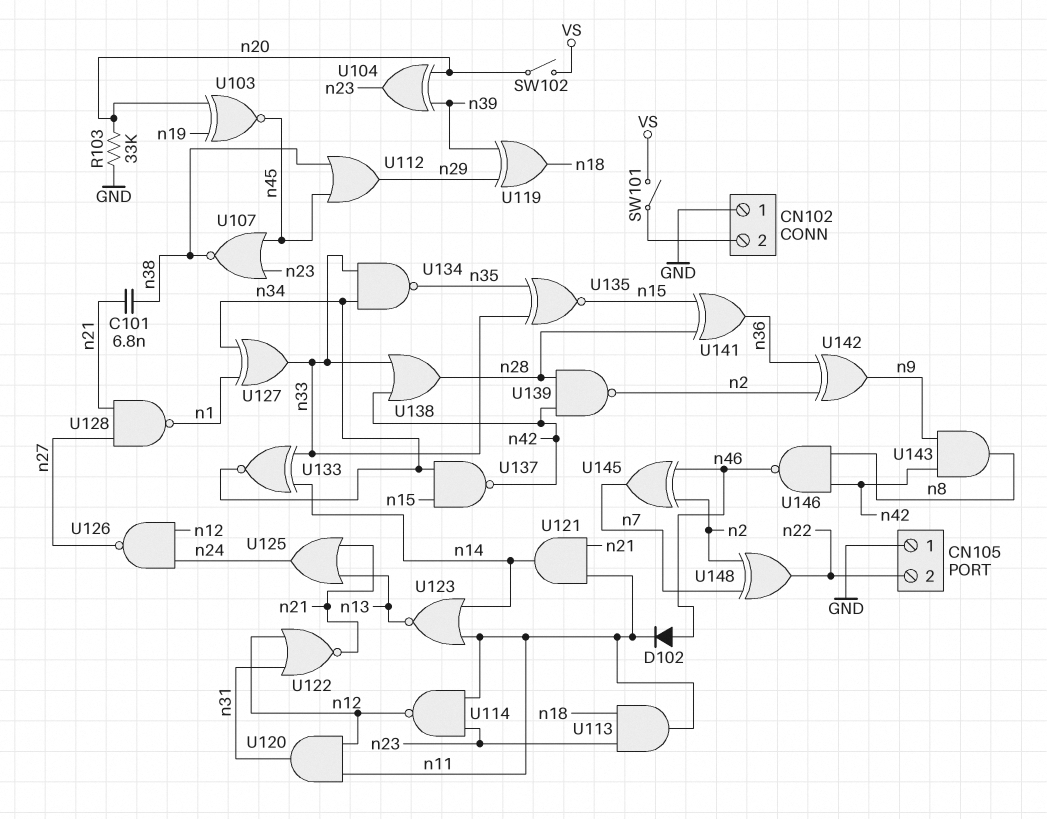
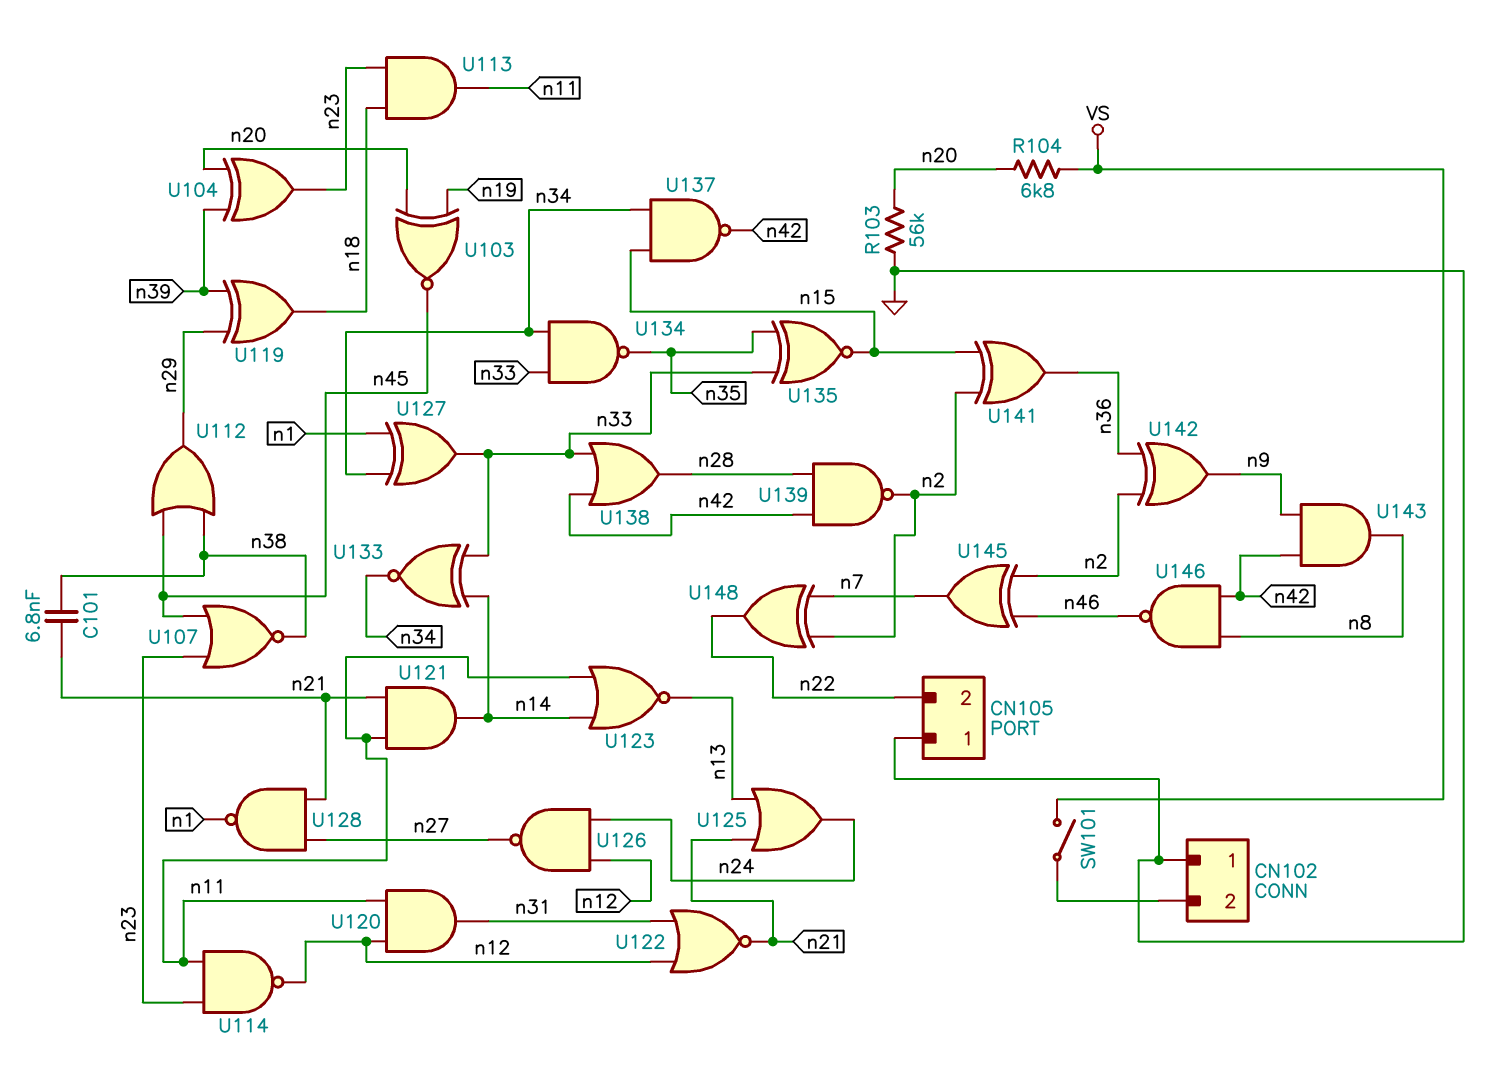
D102: diode (A n46, K n11) -> none
R103: 33k (GND, n20) -> 56k (GND, n20)
R104: none -> 6.8k (VS, n20)
SW102: switch (VS, n20) -> none
U141: XOR (in n15, in n28, out n36) -> XOR (in n2, in n15, out n36)

